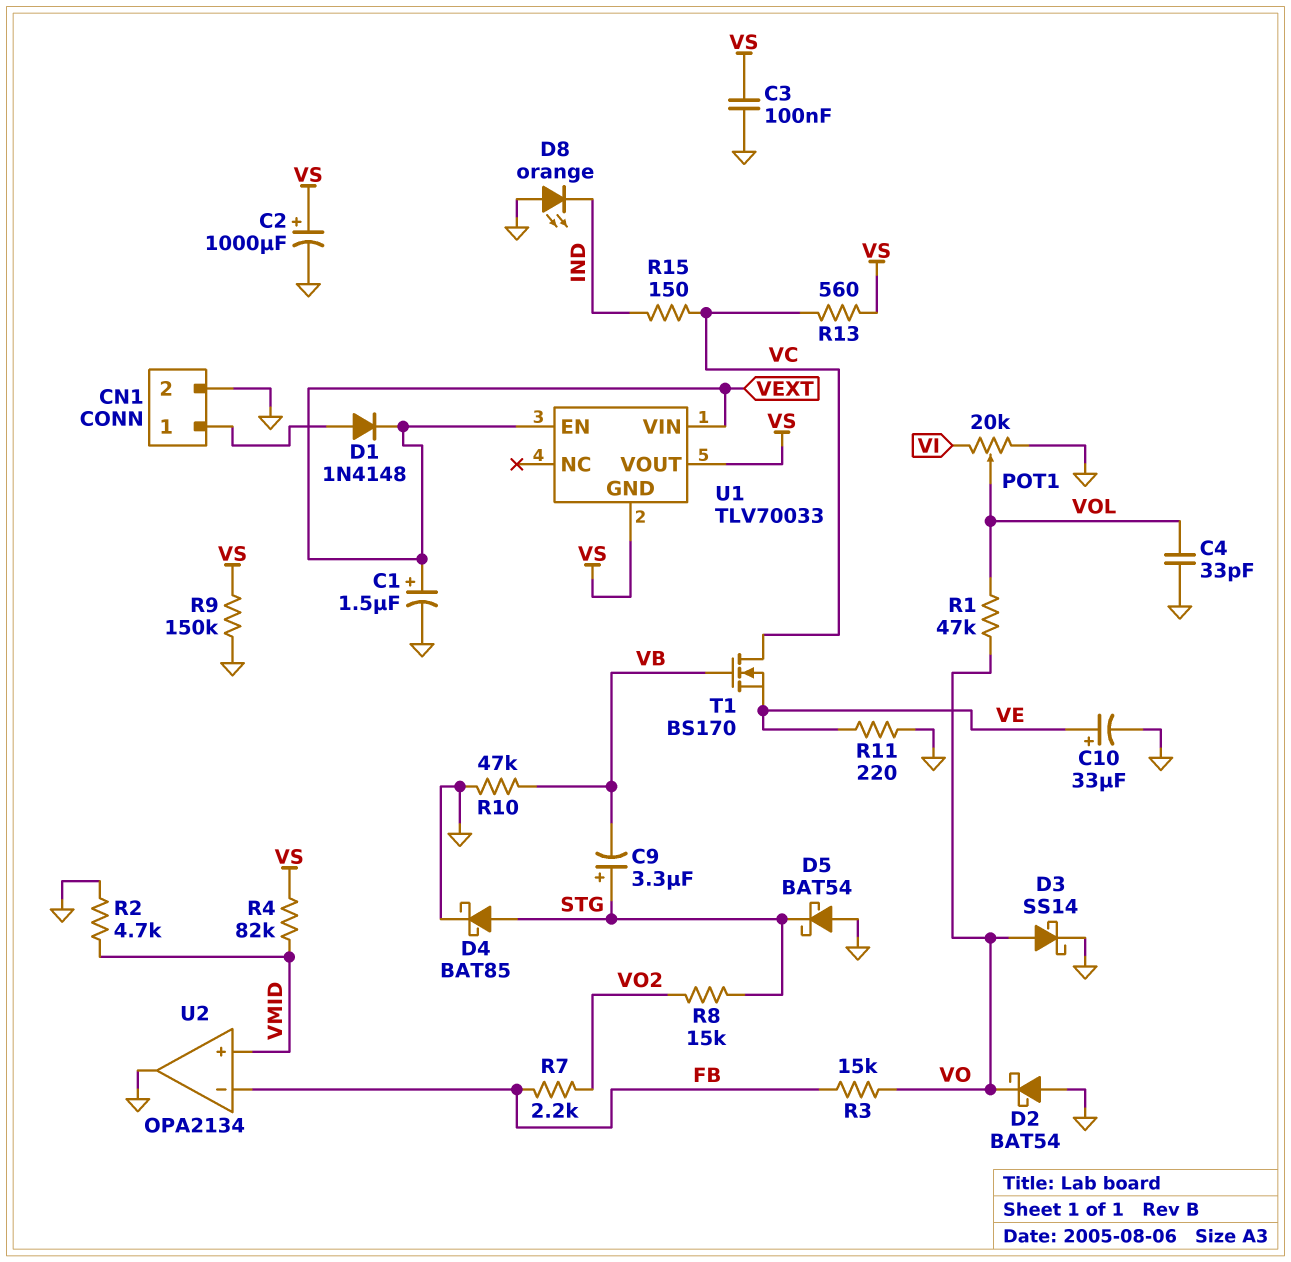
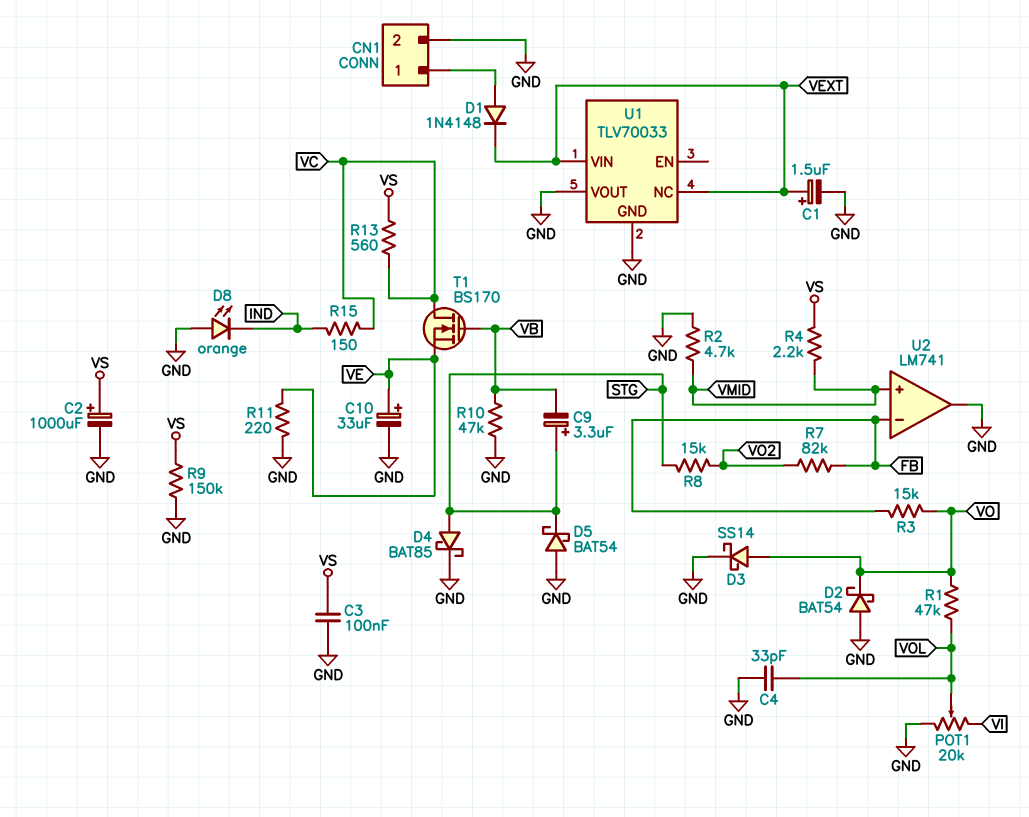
R4: 82k (VMID, VS) -> 2.2k (VMID, VS)
R7: 2.2k (FB, VO2) -> 82k (FB, VO2)
U1 pin EN: VEXT -> none
U1 pin GND: VS -> GND
U1 pin NC: none -> VEXT
U1 pin VOUT: VS -> GND
U2: OPA2134 -> LM741

